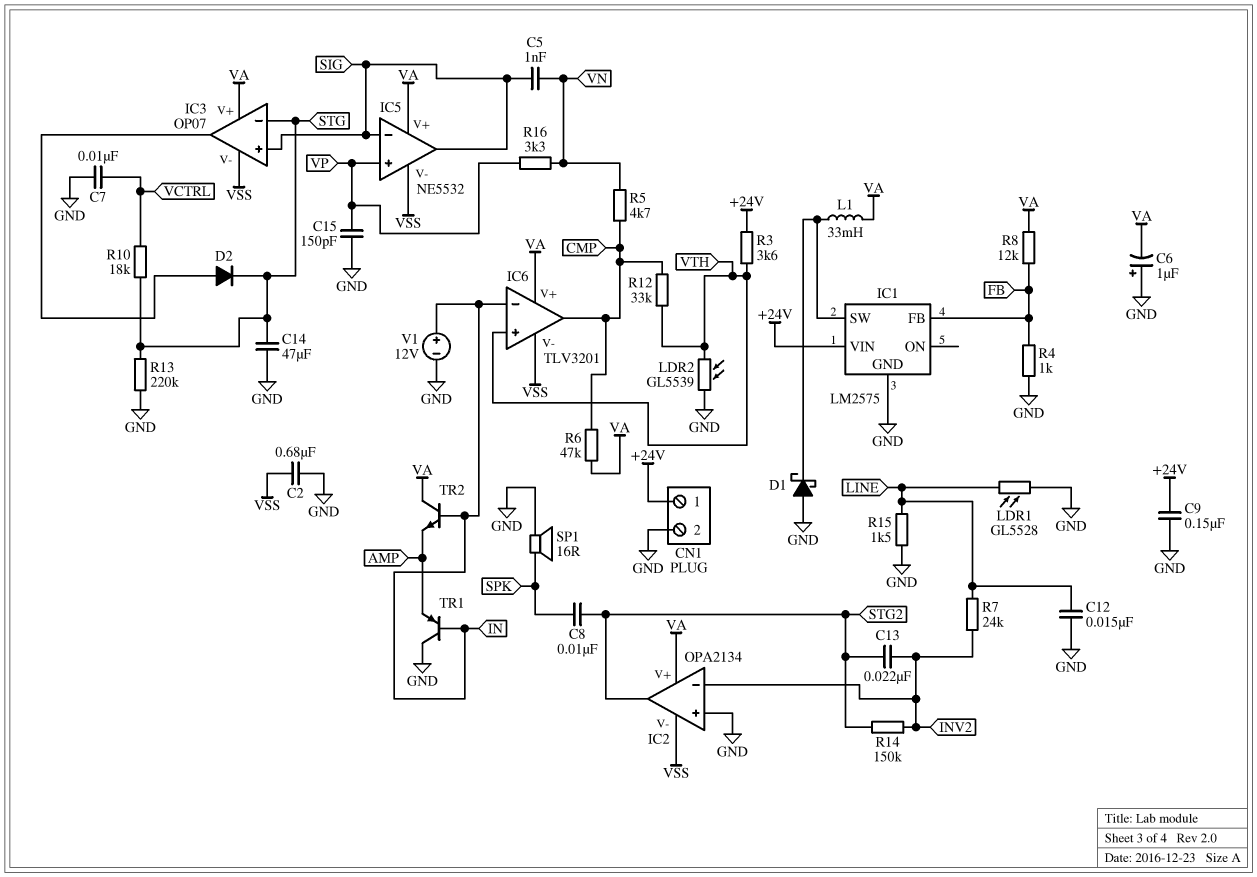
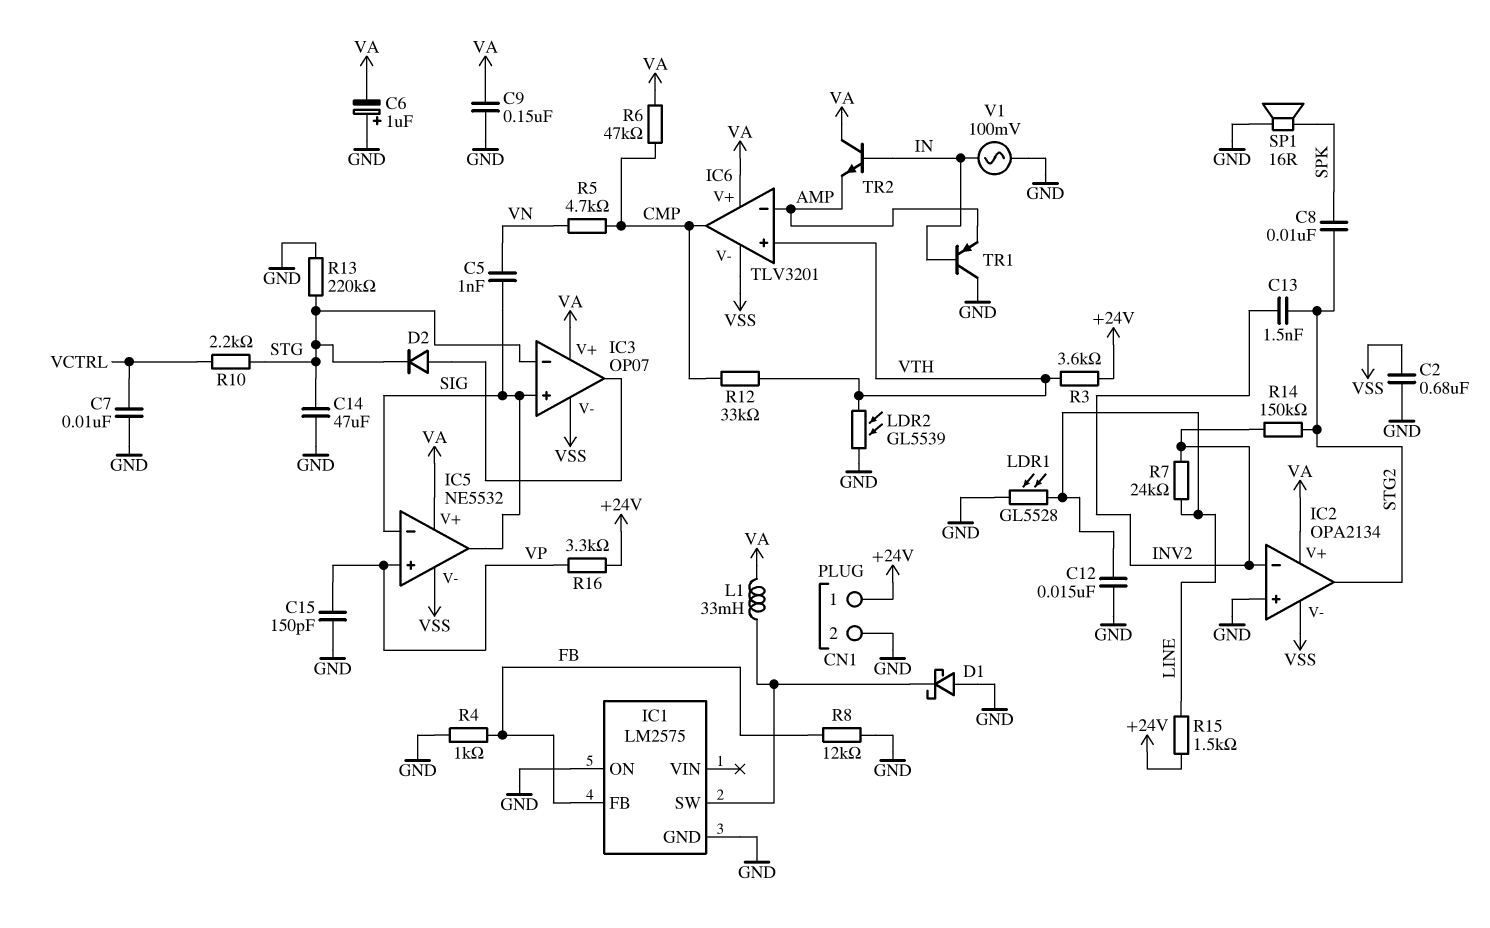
C9: 150nF (+24V, GND) -> 150nF (GND, VA)
C13: 22nF (INV2, STG2) -> 1.5nF (INV2, STG2)
IC1 pin ON: none -> GND
IC1 pin VIN: +24V -> none
IC6 pin in-: IN -> AMP
R8: 12k (FB, VA) -> 12k (FB, GND)
R10: 18k (STG, VCTRL) -> 2.2k (STG, VCTRL)
R15: 1.5k (GND, LINE) -> 1.5k (+24V, LINE)
R16: 3.3k (VN, VP) -> 3.3k (+24V, VP)
V1: 12V (plus IN, minus GND) -> AC 100mV (GND, IN)

